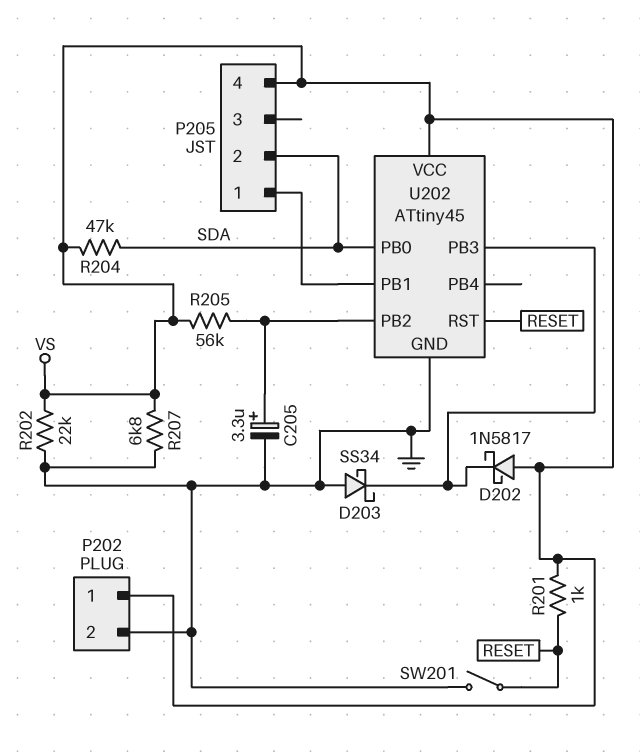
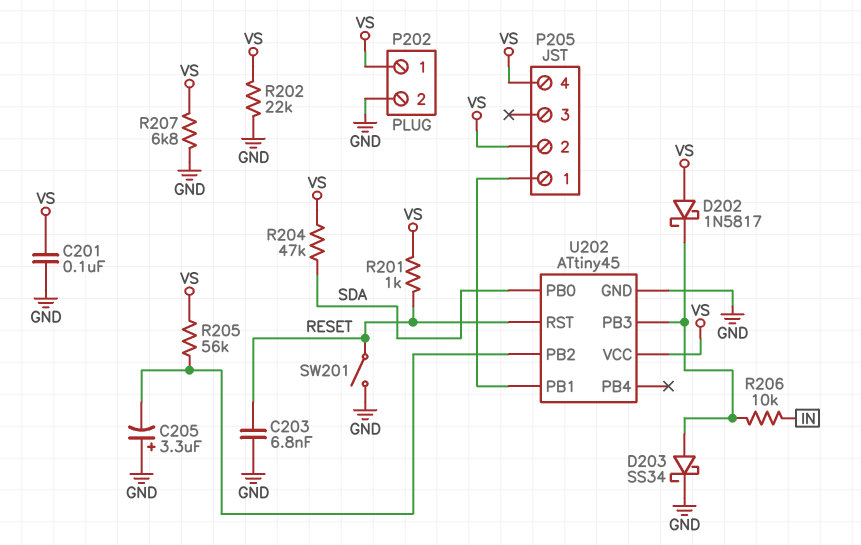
C201: none -> 100nF (GND, VS)
C203: none -> 6.8nF (GND, RESET)
C205: 3.3uF (plus U202/PB2, minus GND) -> 3.3uF (plus GND, minus U202/PB2)
D203: schottky SS34 (A GND, K U202/PB3) -> schottky SS34 (A U202/PB3, K GND)
P205 pin 2: SDA -> VS
R206: none -> 10k (IN, U202/PB3)

